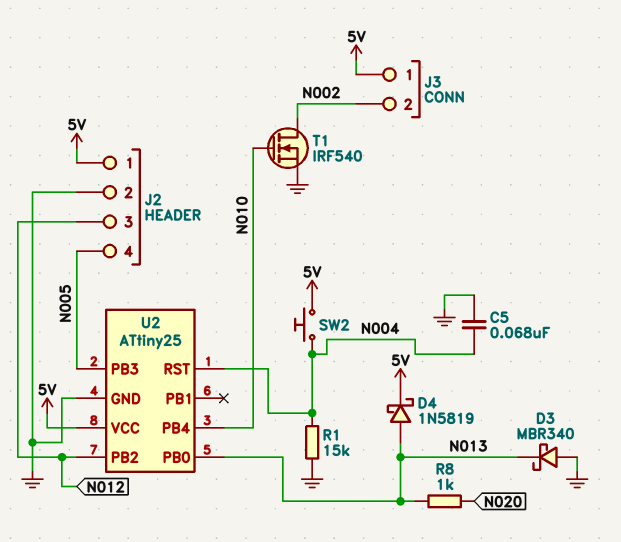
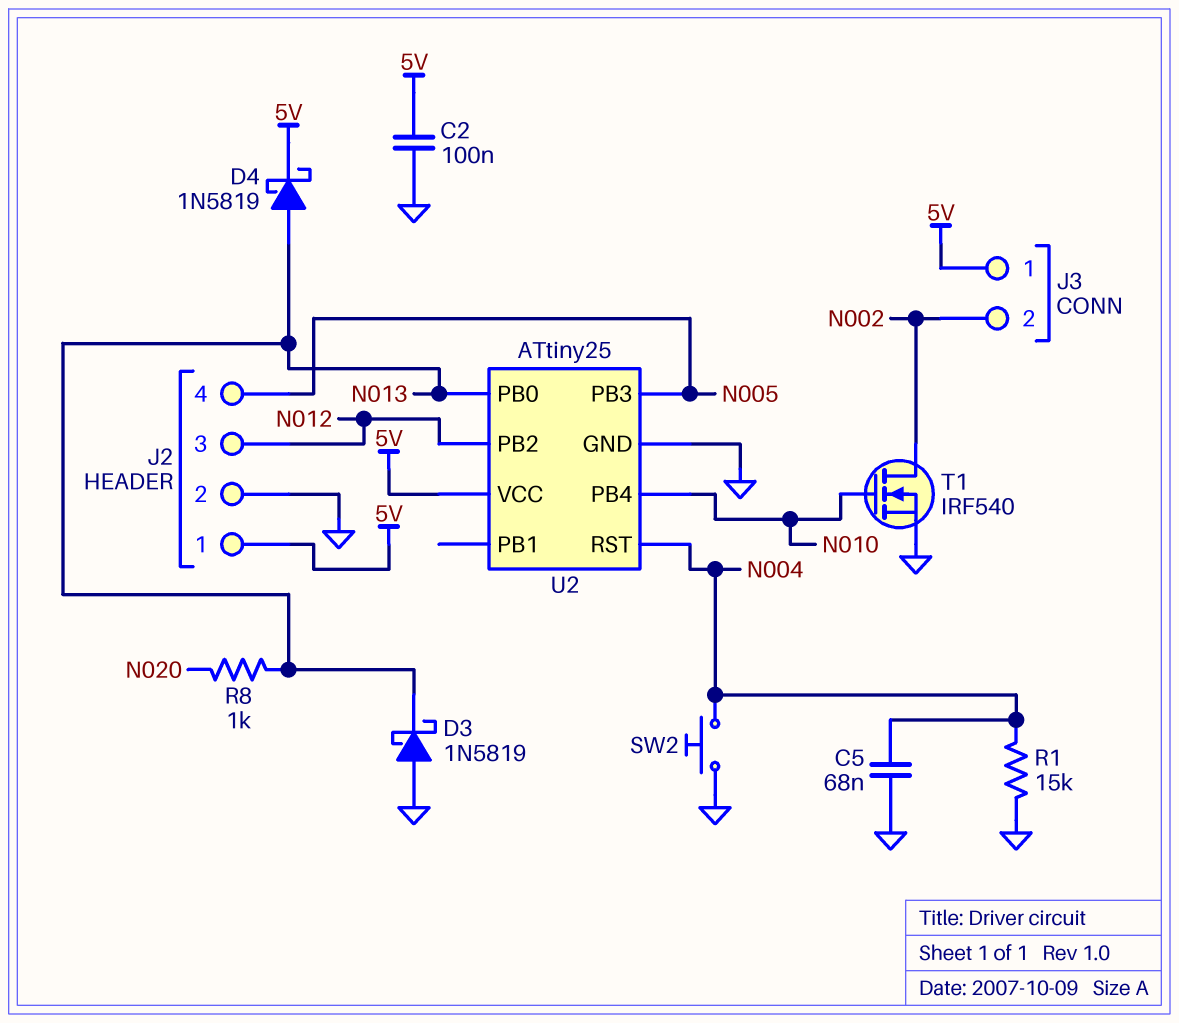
C2: none -> 100nF (5V, GND)
D3: schottky MBR340 (A GND, K N013) -> schottky 1N5819 (A GND, K N013)
SW2: button (5V, N004) -> button (GND, N004)

